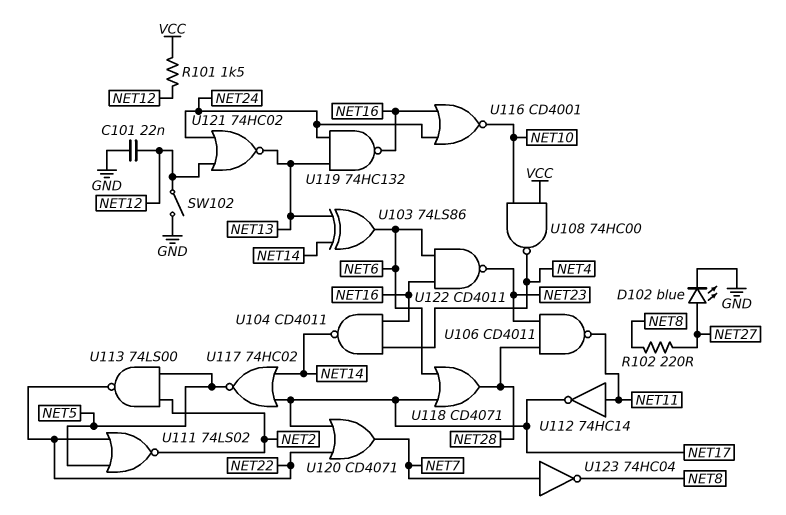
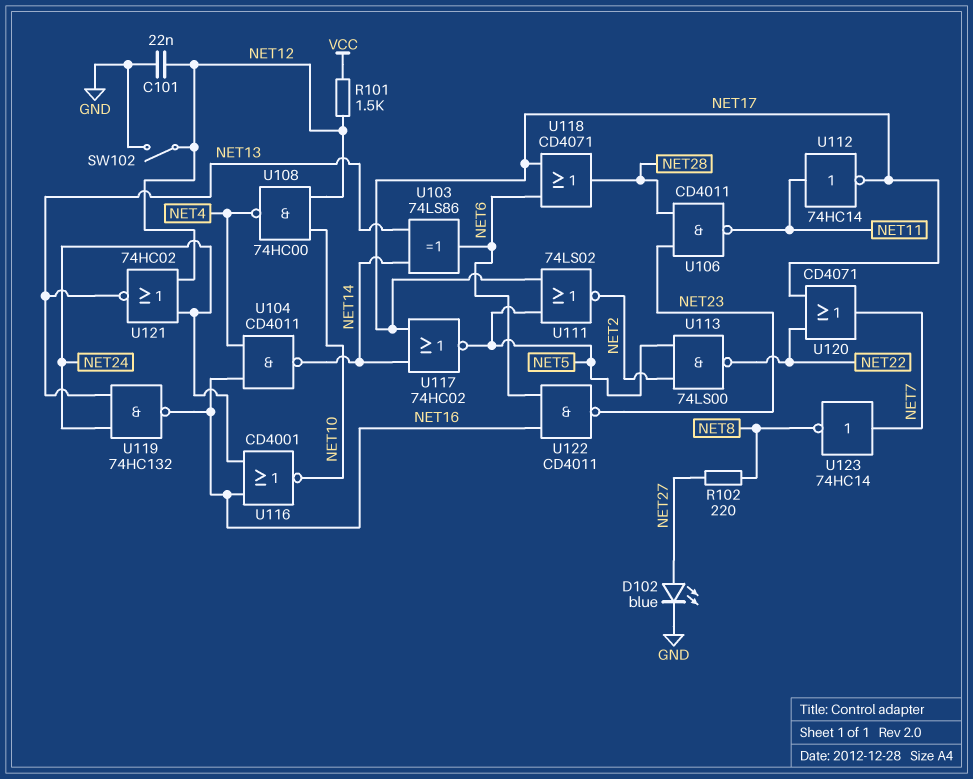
U108: NAND 74HC00 (in NET10, in VCC, out NET4) -> NAND 74HC00 (in NET10, in NET12, out NET4)
U111: NOR 74LS02 (in NET5, in NET22, out NET2) -> NOR 74LS02 (in NET5, in NET17, out NET2)
U123: NOT 74HC04 (in NET7, out NET8) -> NOT 74HC14 (in NET7, out NET8)

